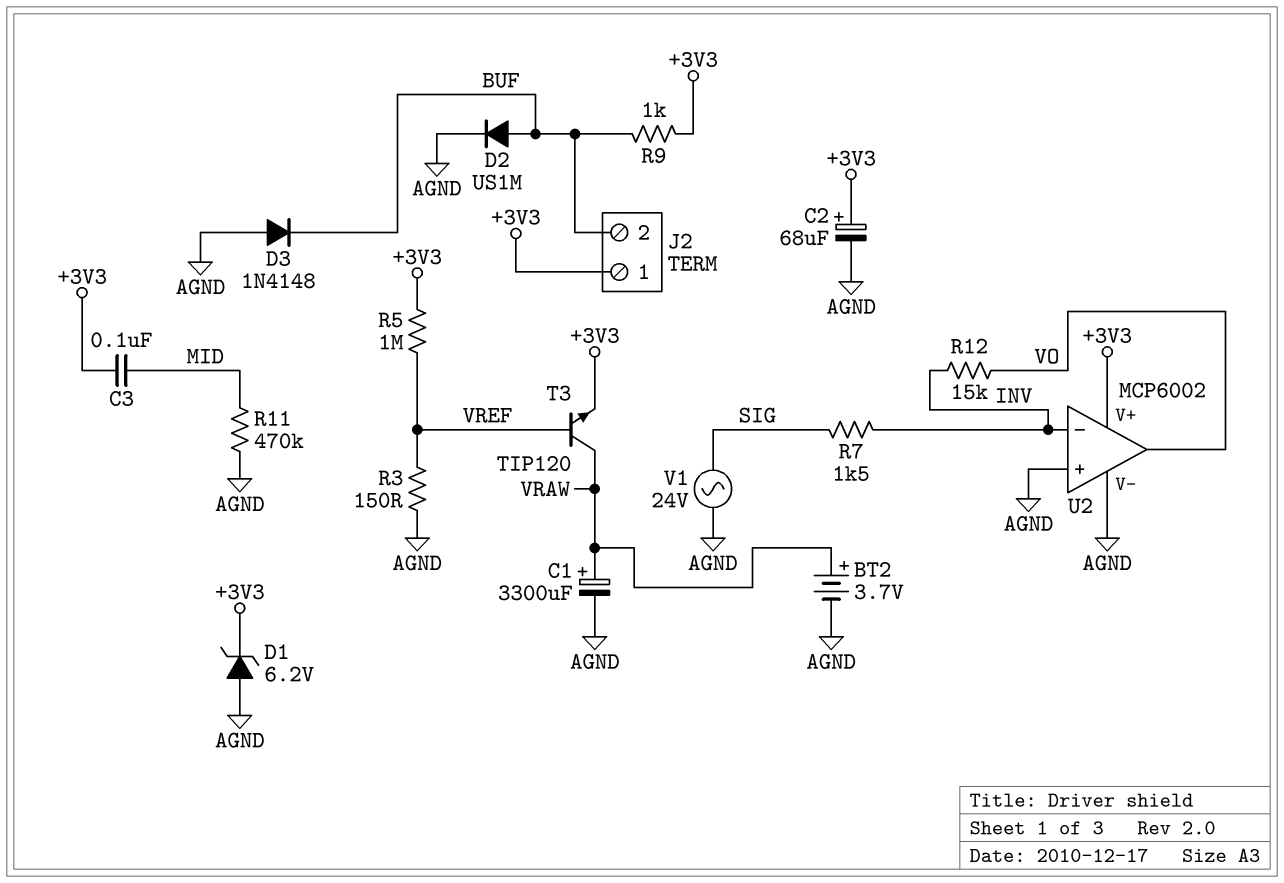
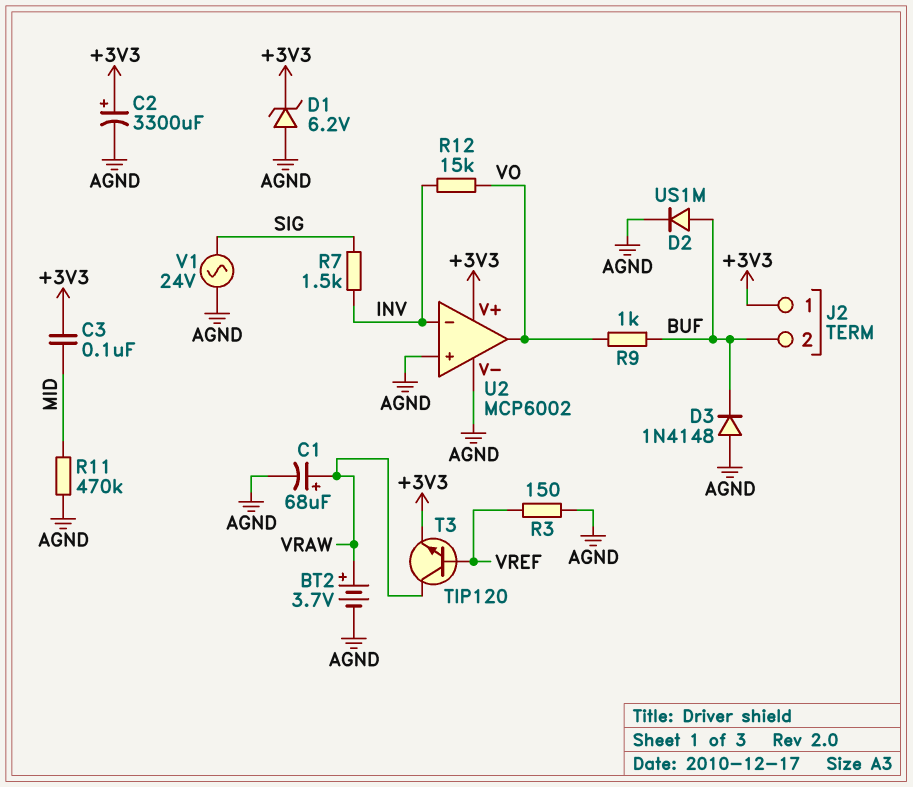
C1: 3300uF (plus VRAW, minus AGND) -> 68uF (plus VRAW, minus AGND)
C2: 68uF (plus +3V3, minus AGND) -> 3300uF (plus +3V3, minus AGND)
R5: 1M (+3V3, VREF) -> none
R9: 1k (+3V3, BUF) -> 1k (BUF, VO)

